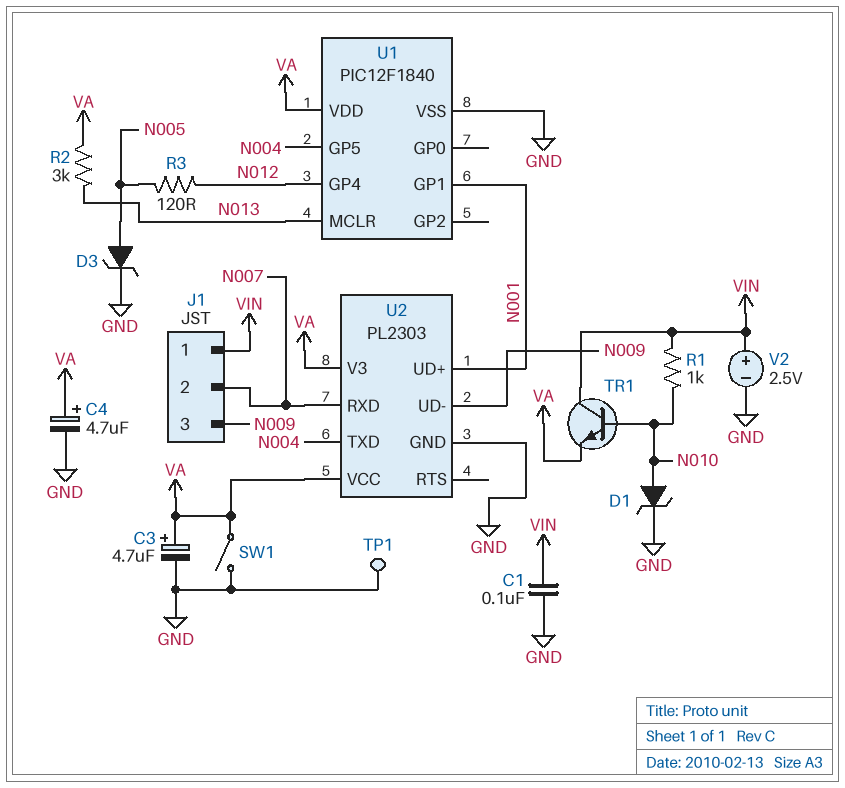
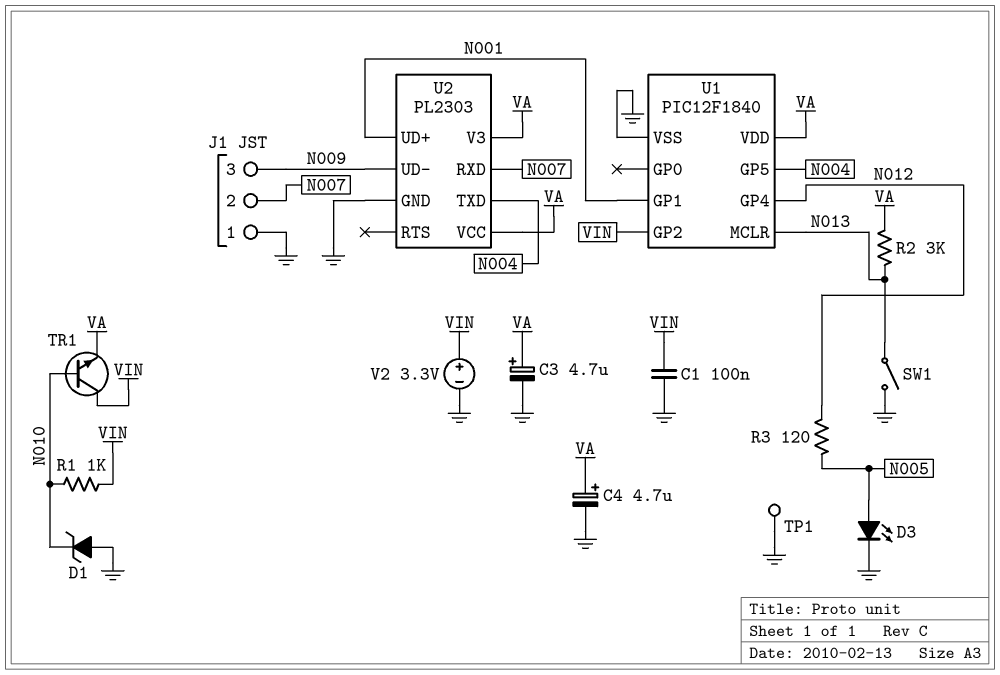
D1: zener (A N010, K GND) -> zener (A GND, K N010)
D3: zener (A N005, K GND) -> LED (A N005, K GND)
J1 pin 1: VIN -> GND
SW1: switch (GND, VA) -> switch (GND, N013)
U1 pin GP2: none -> VIN
V2: 2.5V (plus VIN, minus GND) -> 3.3V (plus VIN, minus GND)

